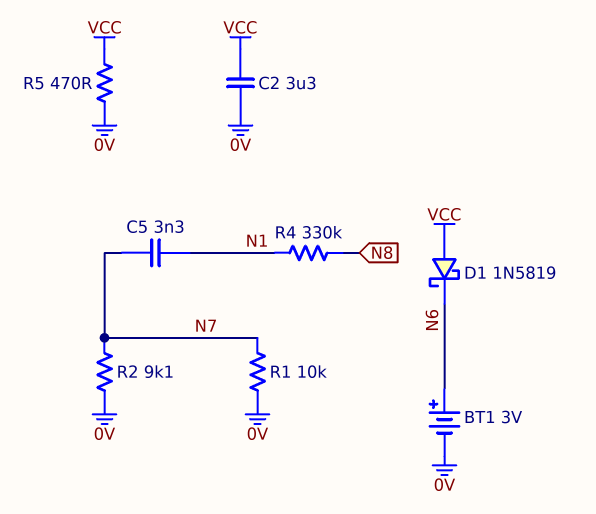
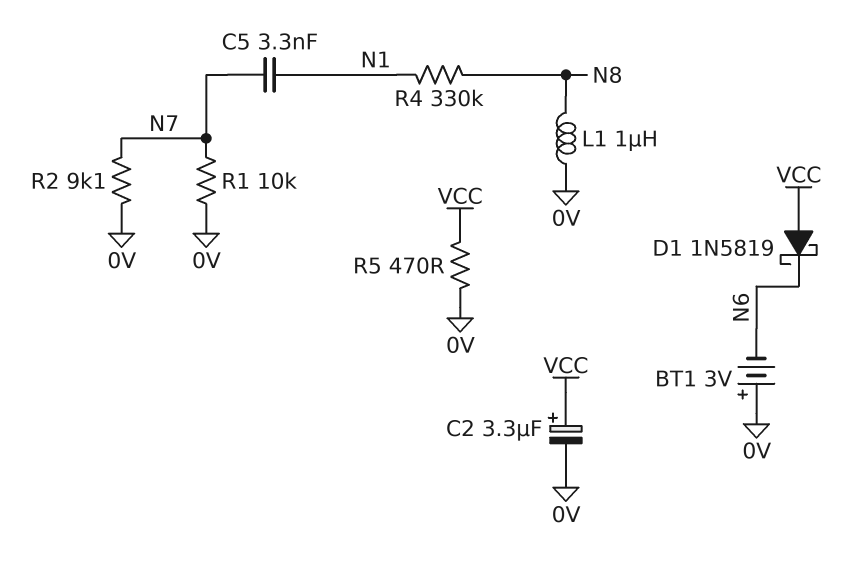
BT1: 3V (plus N6, minus 0V) -> 3V (plus 0V, minus N6)
C2: 3.3uF (0V, VCC) -> 3.3uF (plus VCC, minus 0V)
L1: none -> 1uH (0V, N8)

